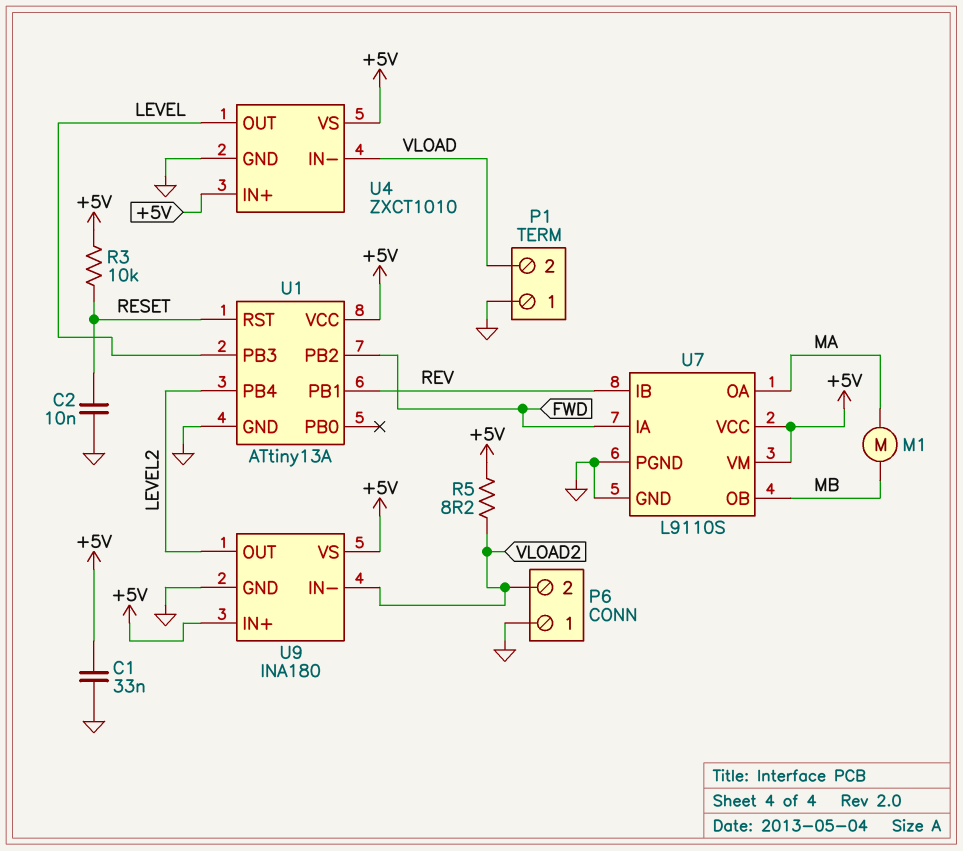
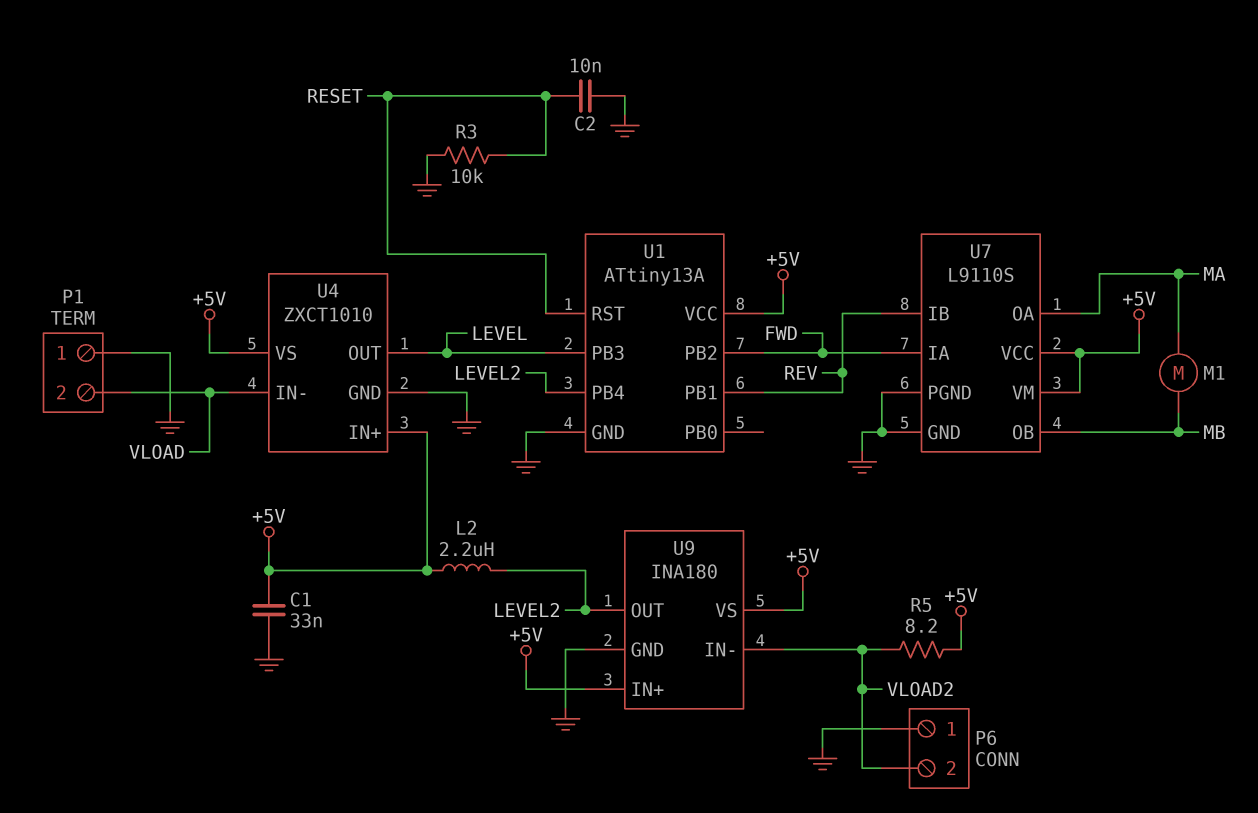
L2: none -> 2.2uH (+5V, LEVEL2)
R3: 10k (+5V, RESET) -> 10k (GND, RESET)

